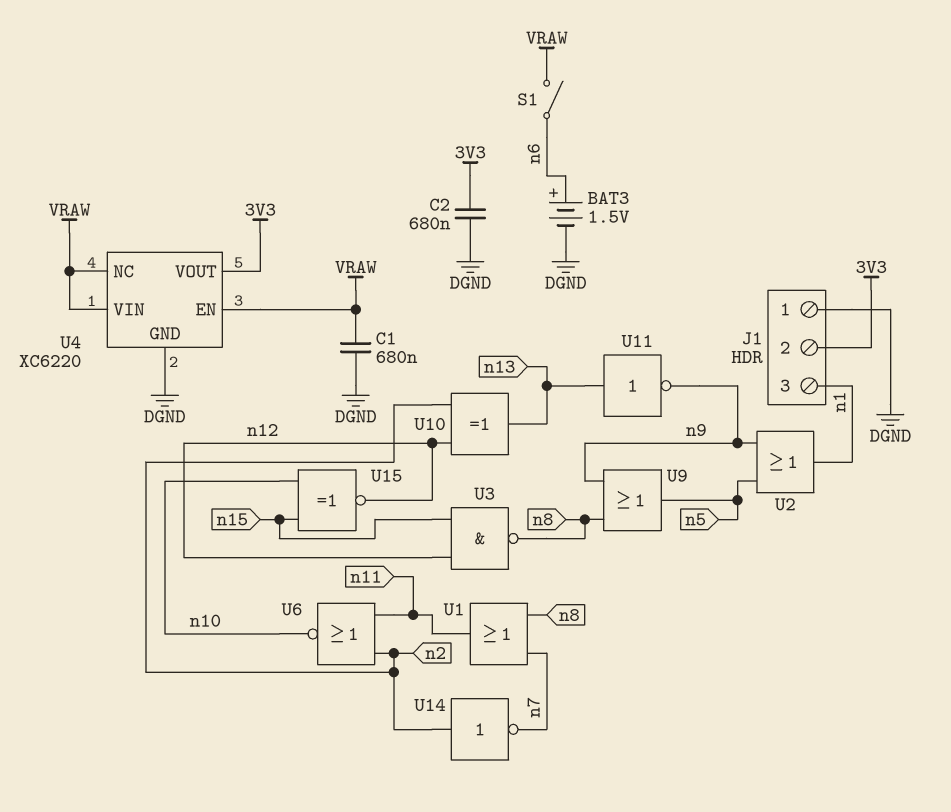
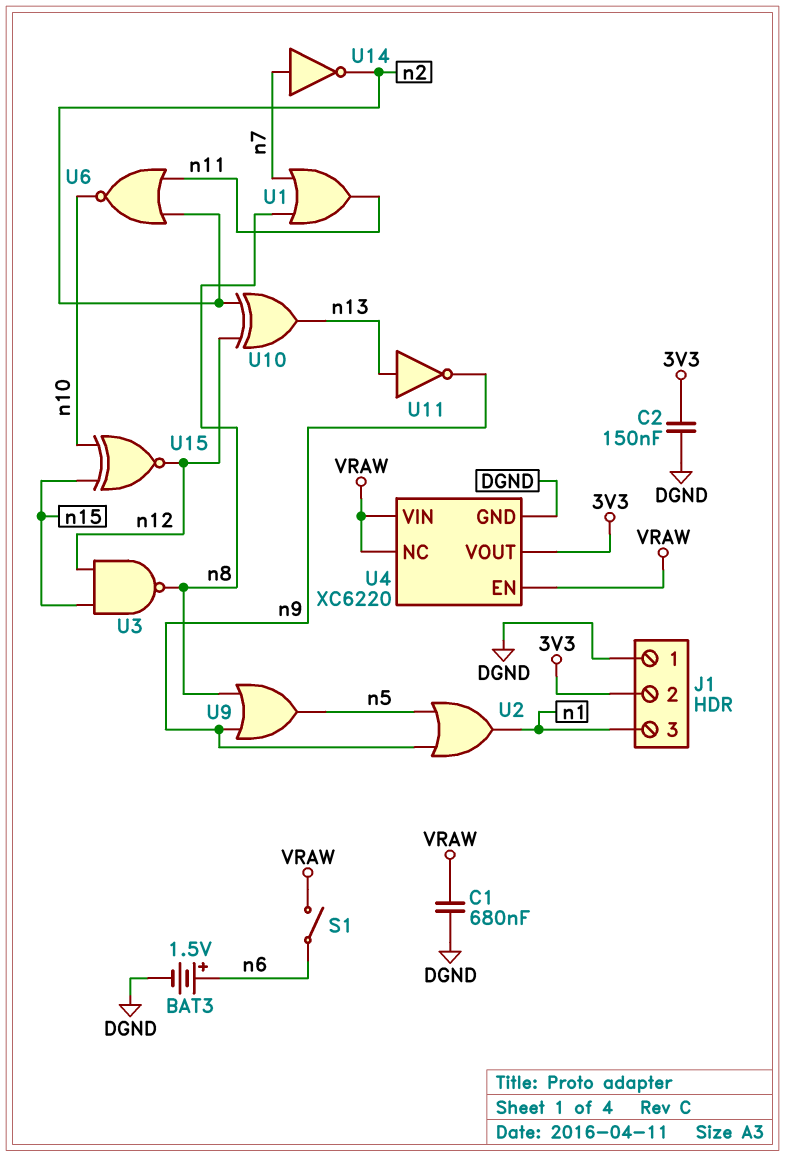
C2: 680nF (3V3, DGND) -> 150nF (3V3, DGND)
U14: NOT (in n2, out n7) -> NOT (in n7, out n2)

